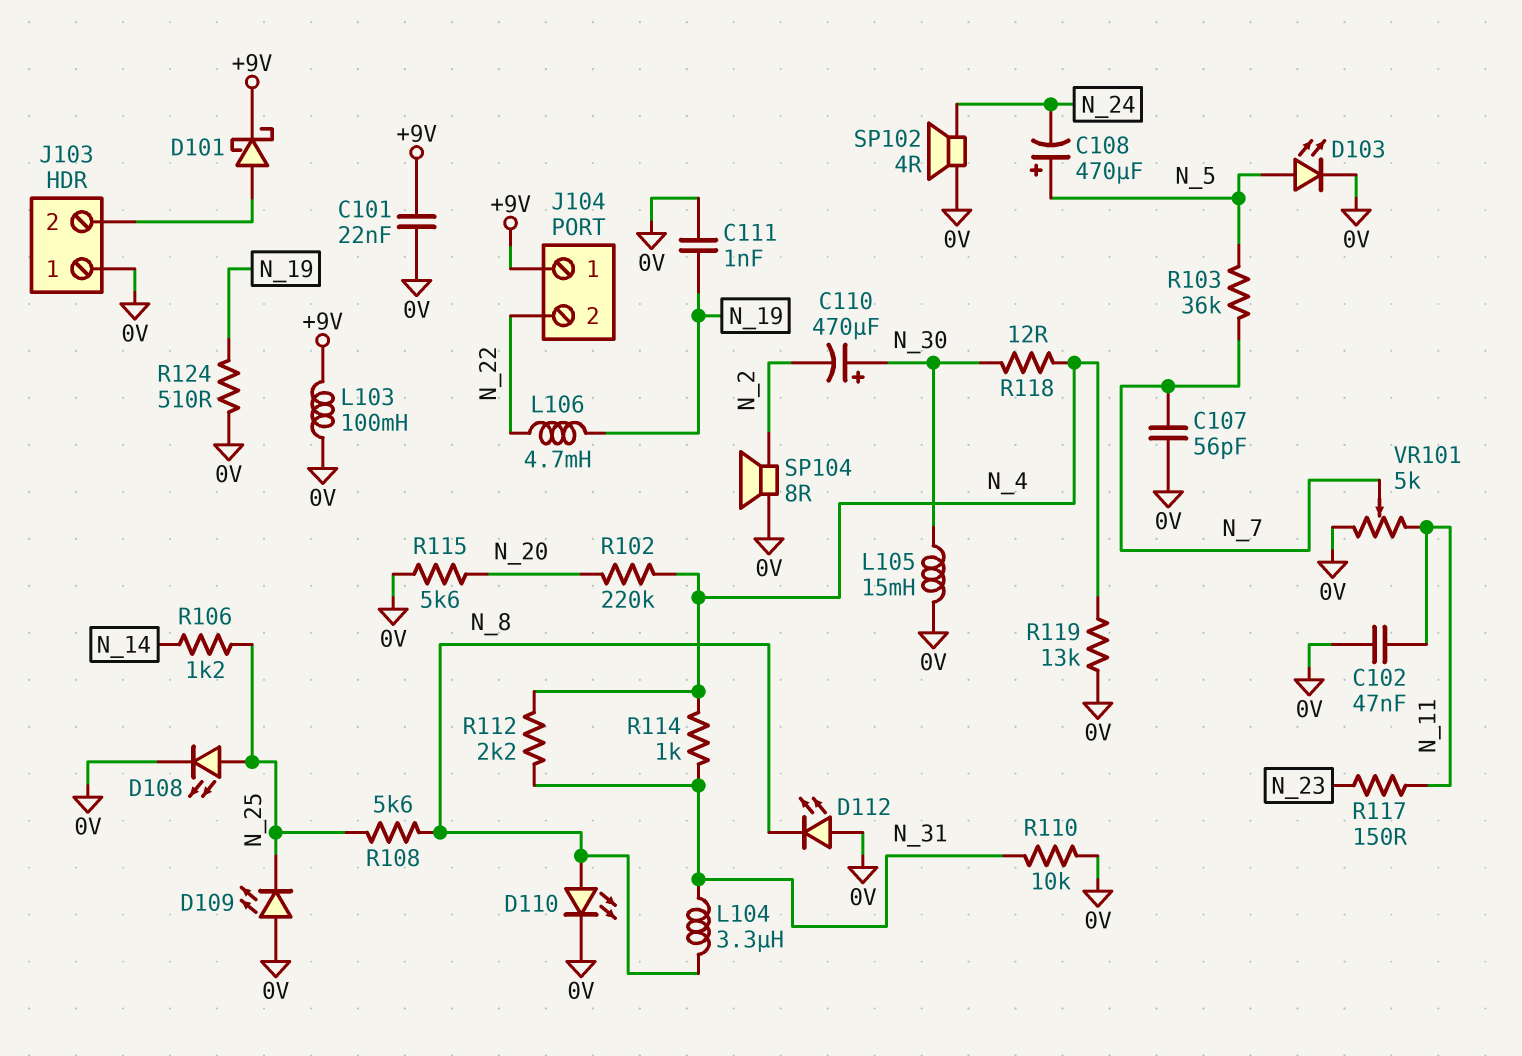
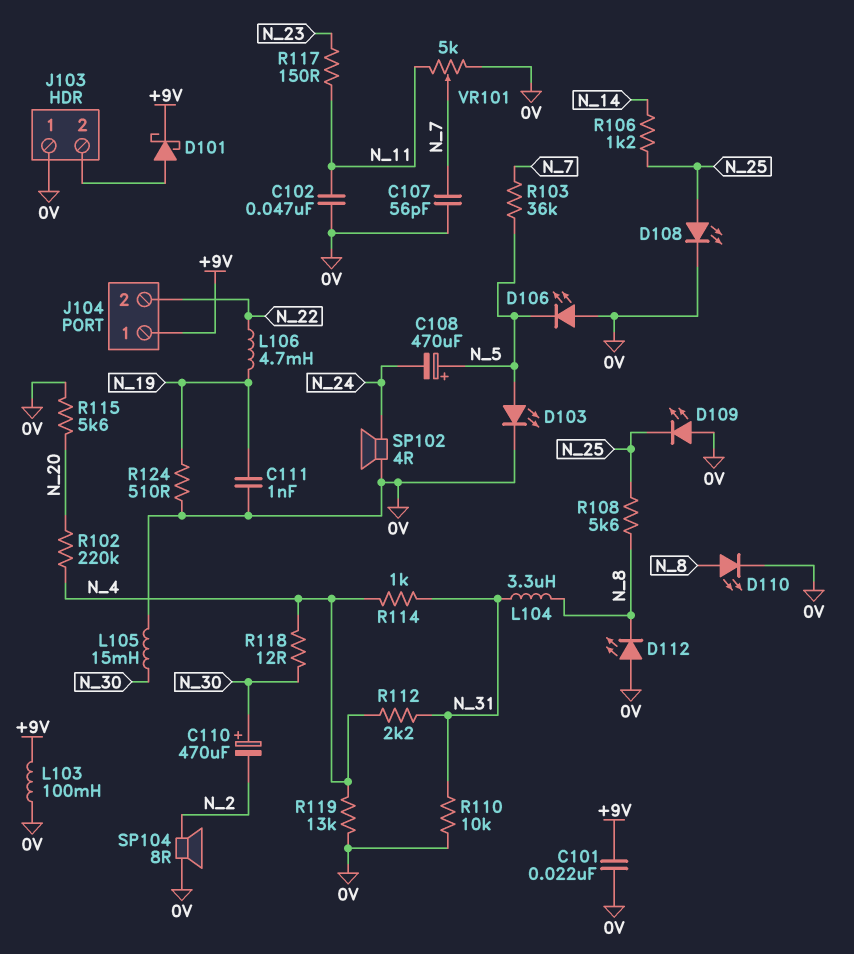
D106: none -> LED (A 0V, K N_5)

